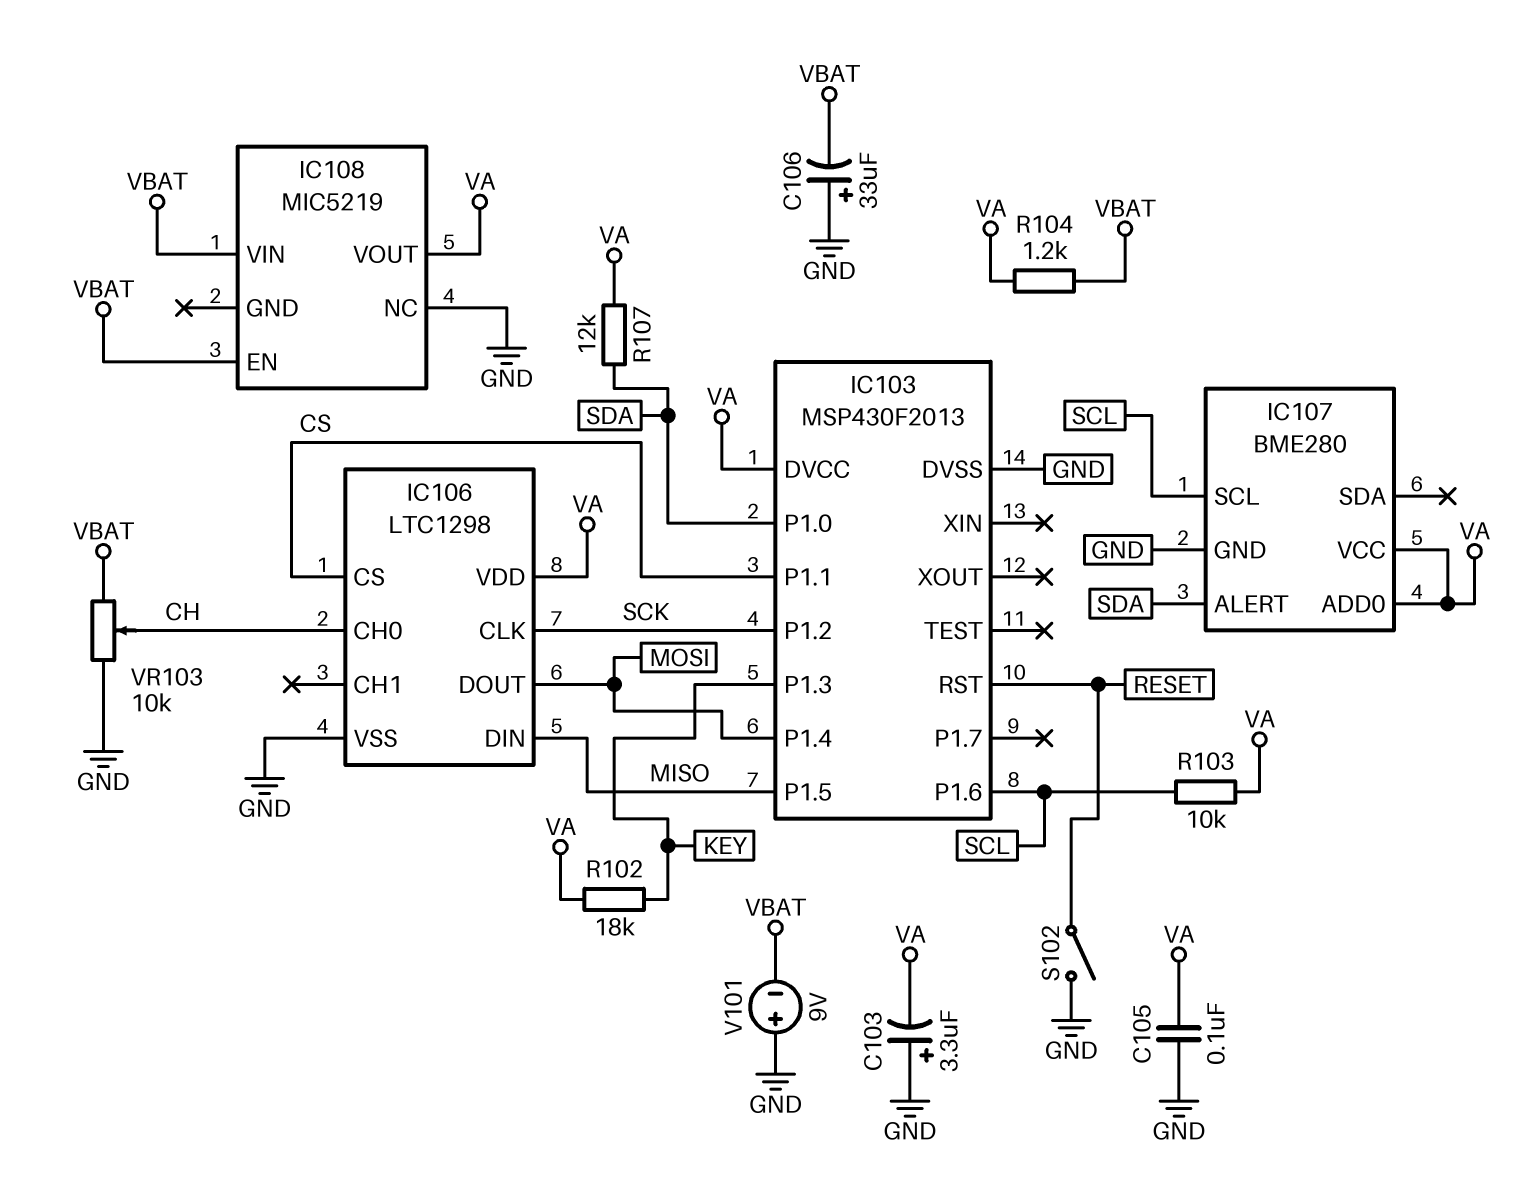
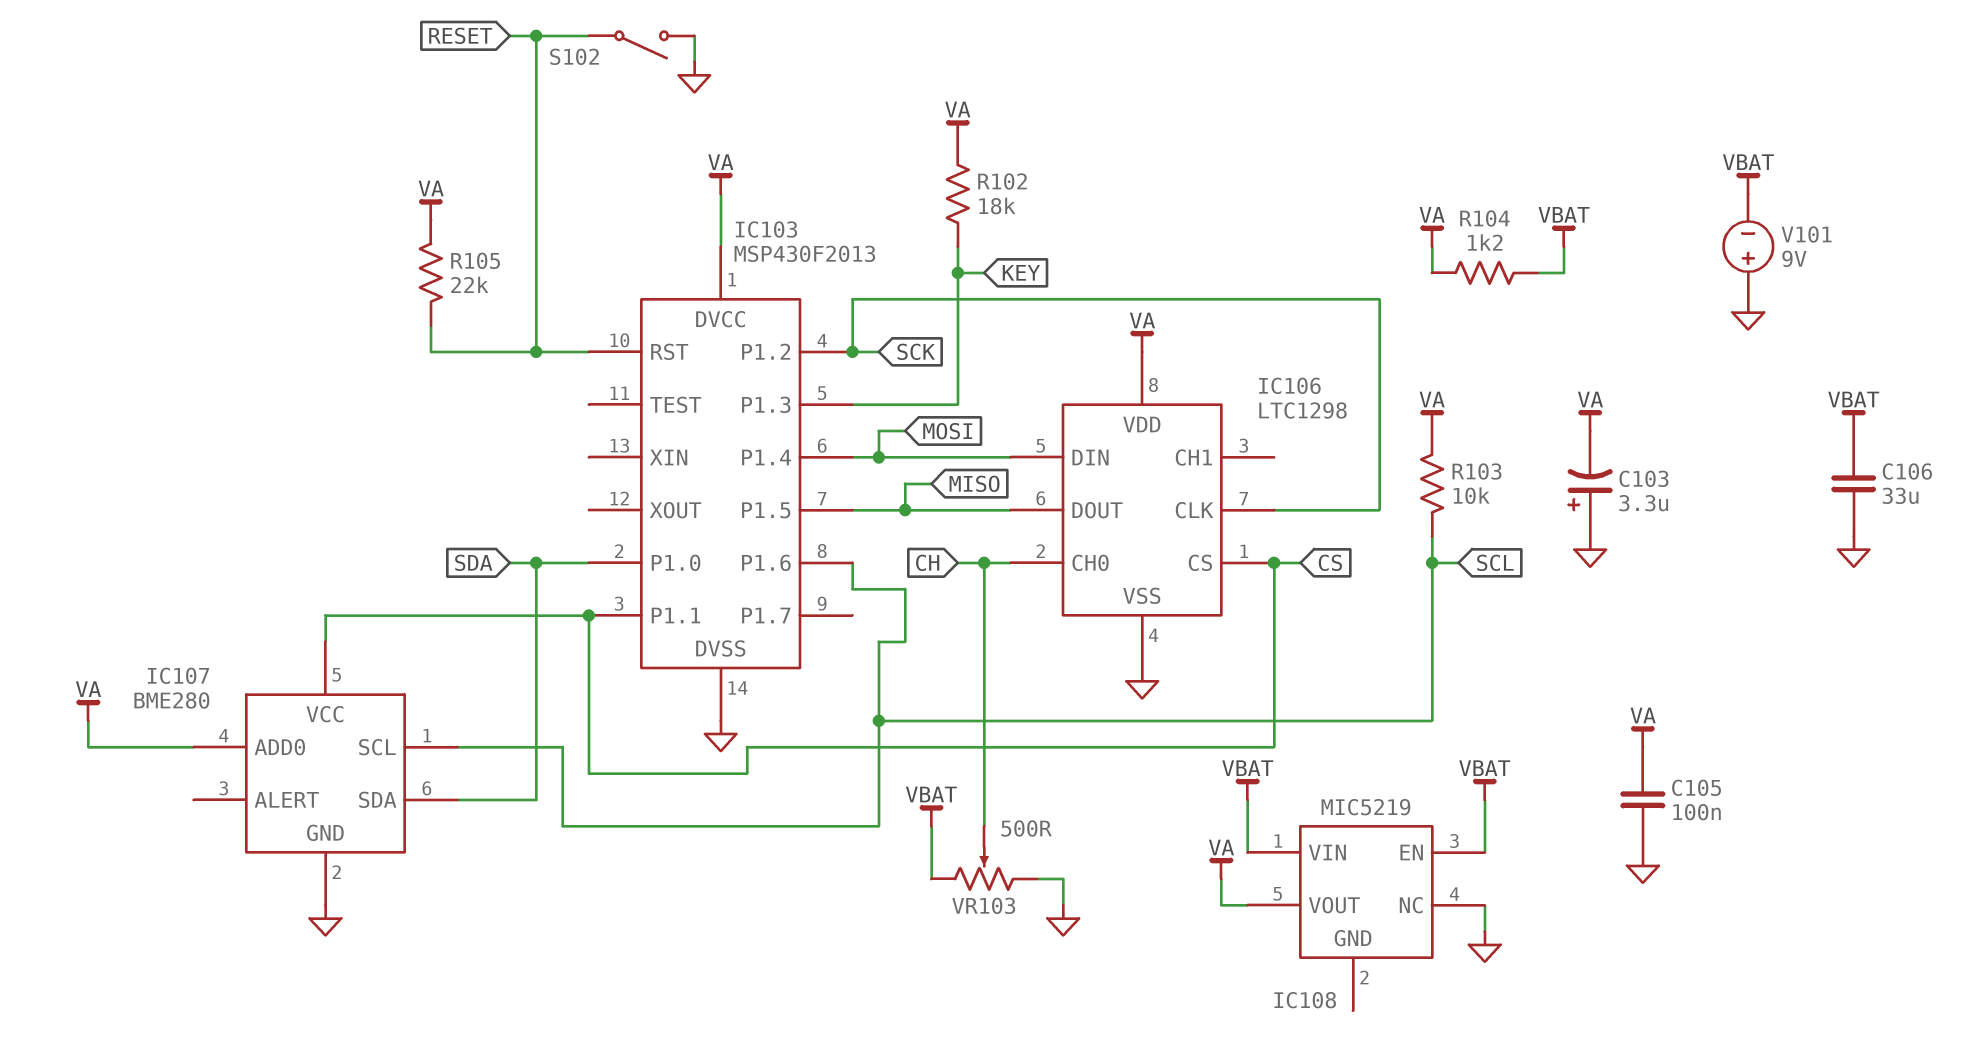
C106: 33uF (plus GND, minus VBAT) -> 33uF (GND, VBAT)
IC106 pin DIN: MISO -> MOSI
IC106 pin DOUT: MOSI -> MISO
IC107 pin ALERT: SDA -> none
IC107 pin SDA: none -> SDA
IC107 pin VCC: VA -> CS
R105: none -> 22k (RESET, VA)
R107: 12k (SDA, VA) -> none
VR103: 10k (GND, VBAT, wiper CH) -> 500 (GND, VBAT, wiper CH)

